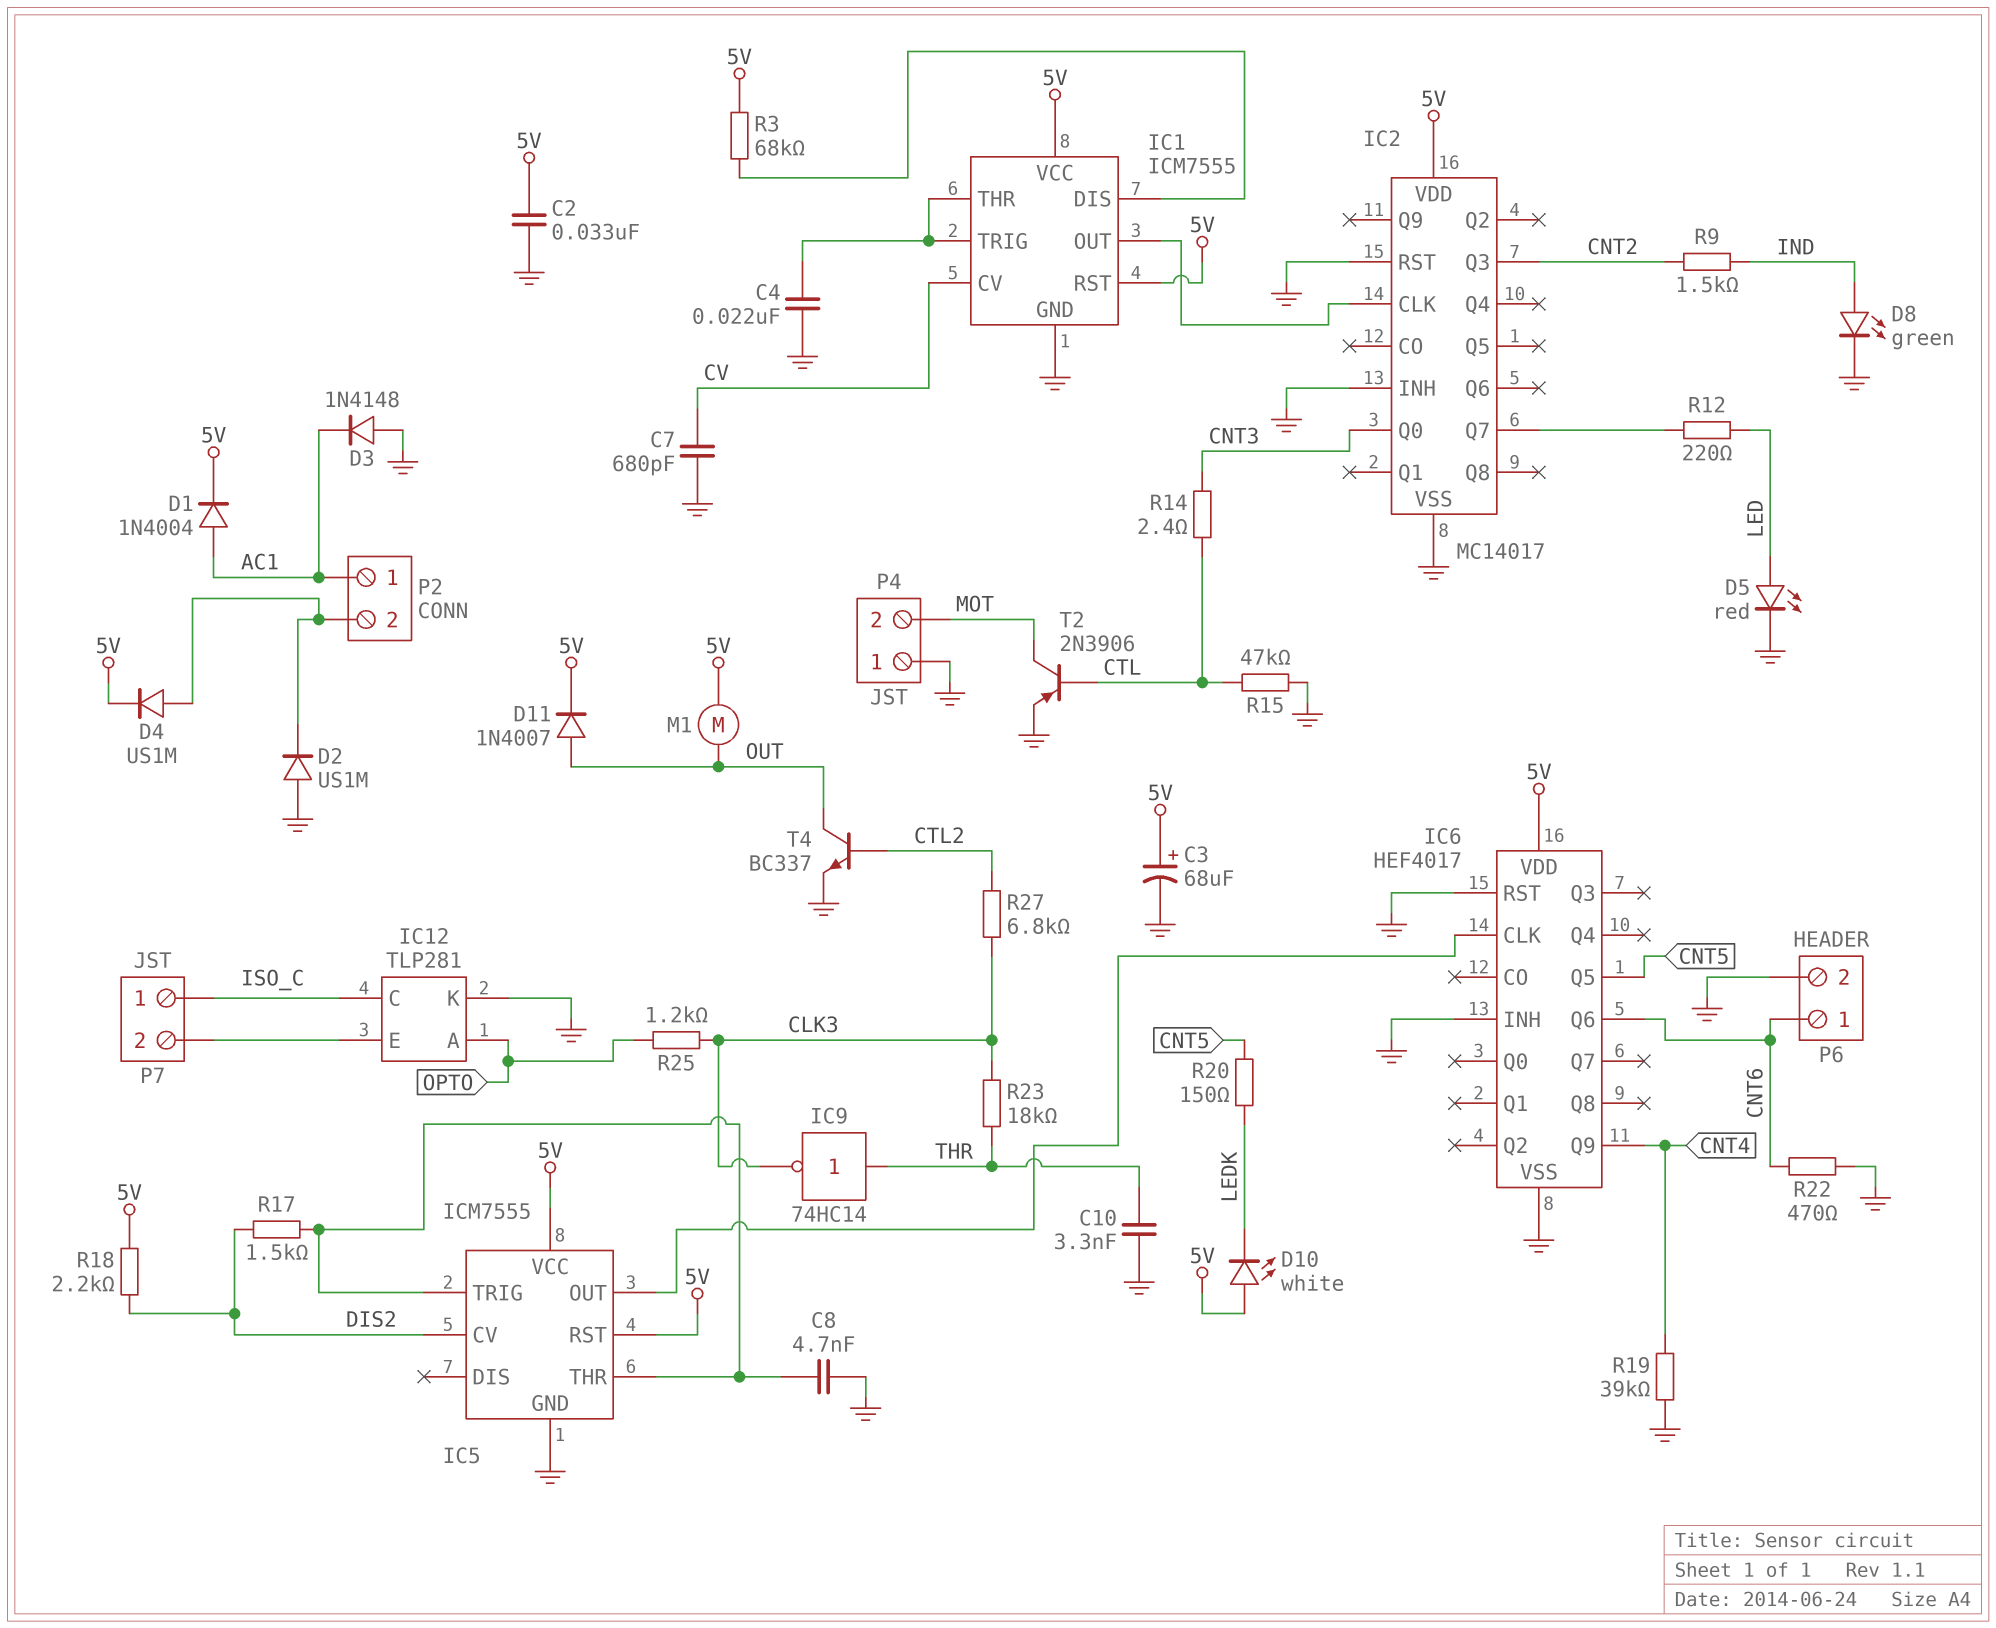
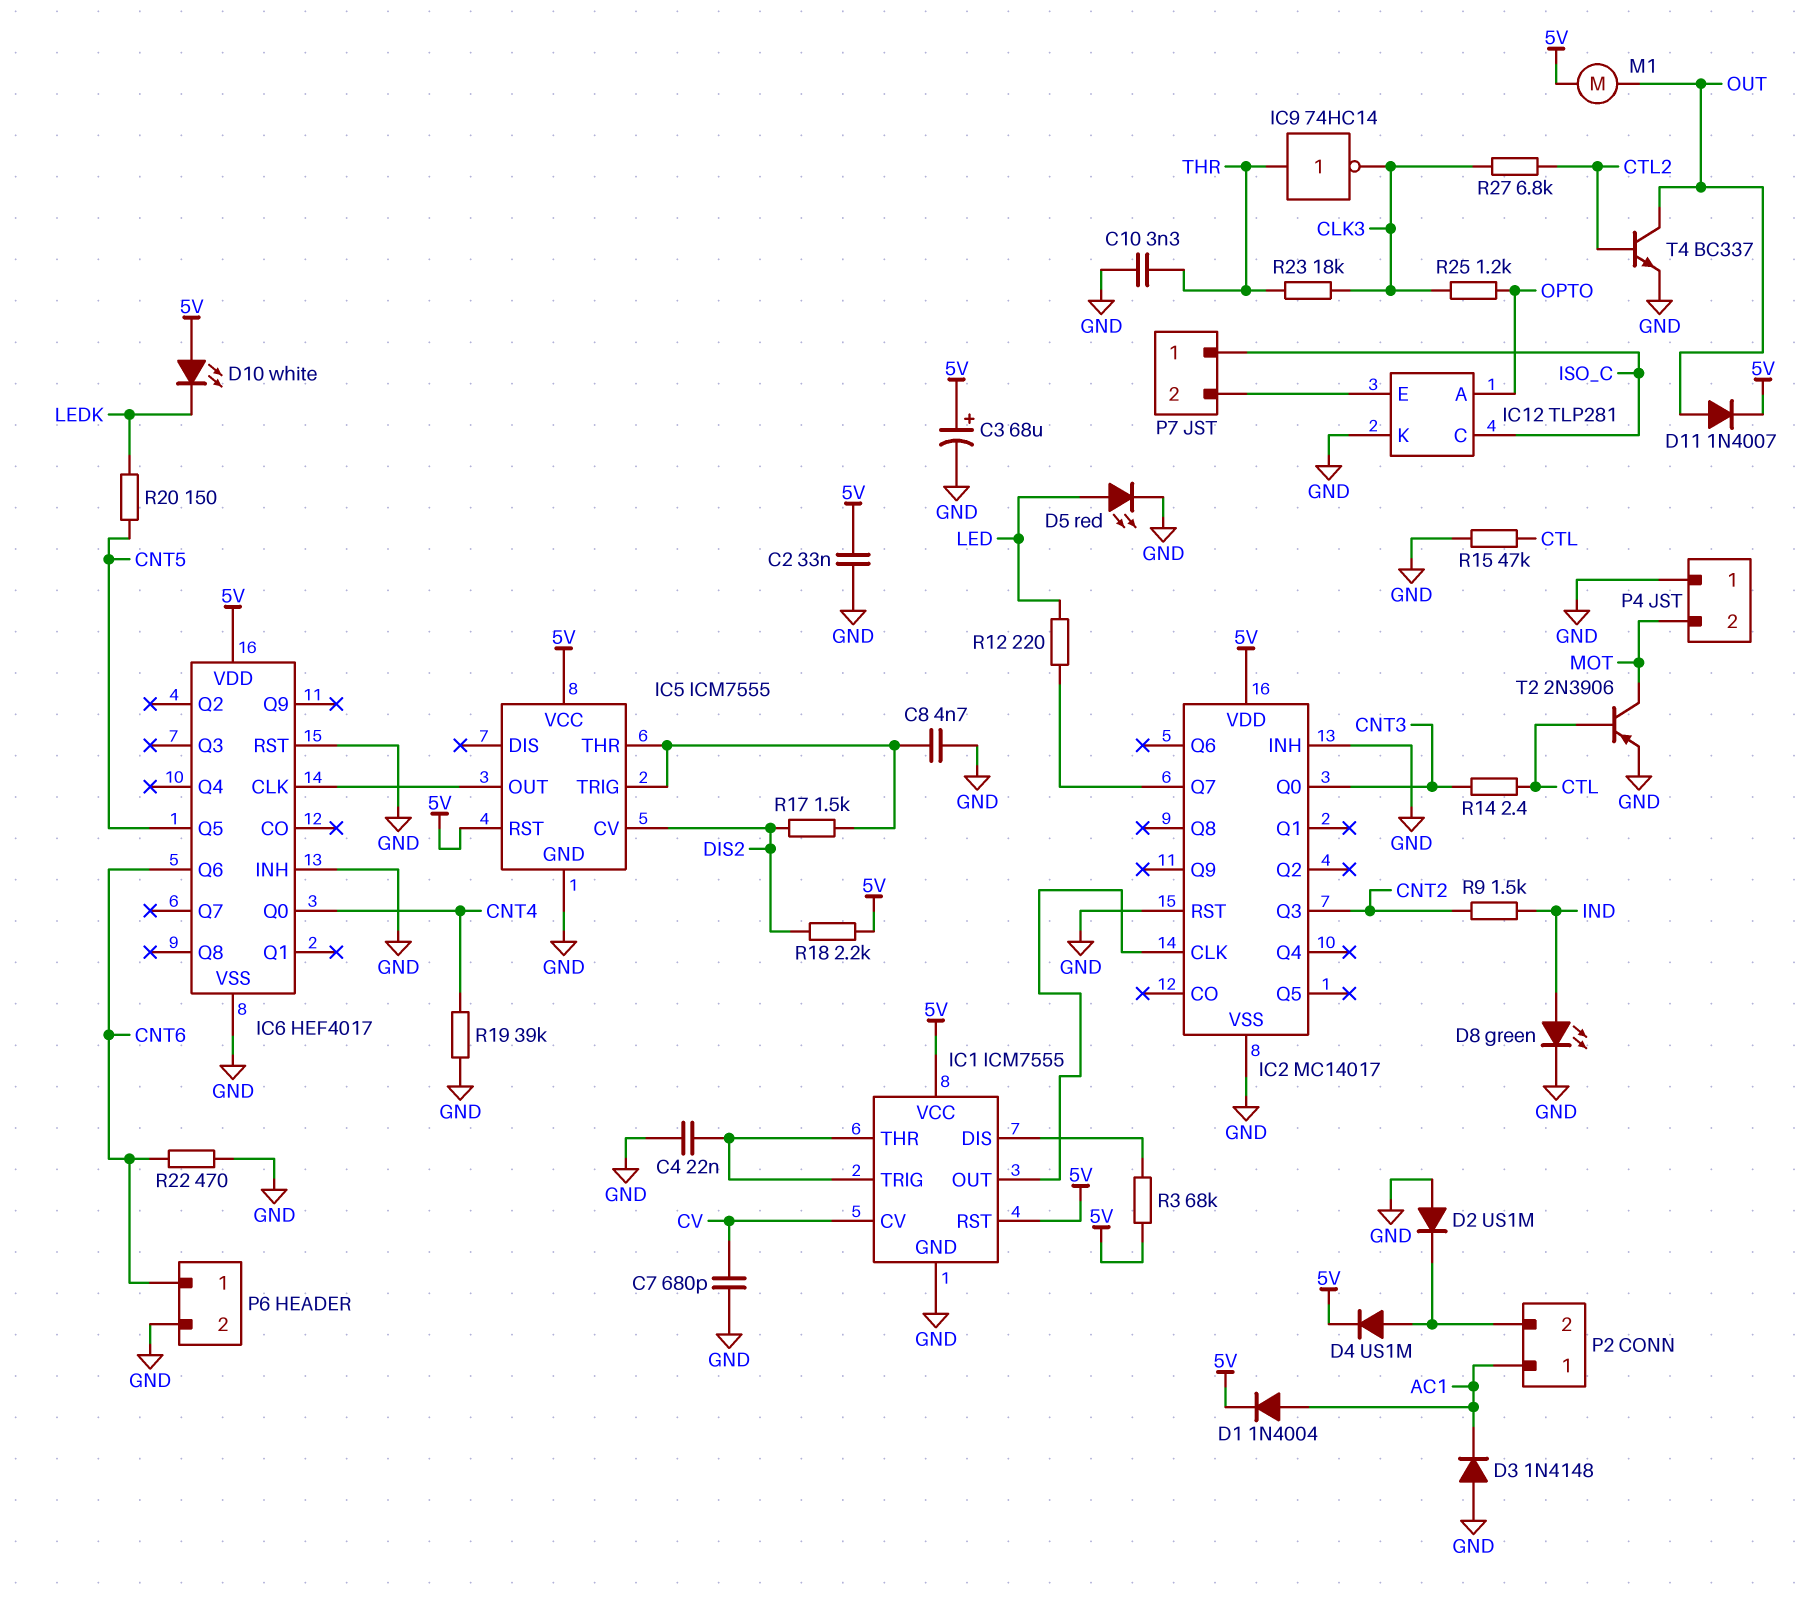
IC6 pin Q0: none -> CNT4
IC6 pin Q9: CNT4 -> none

